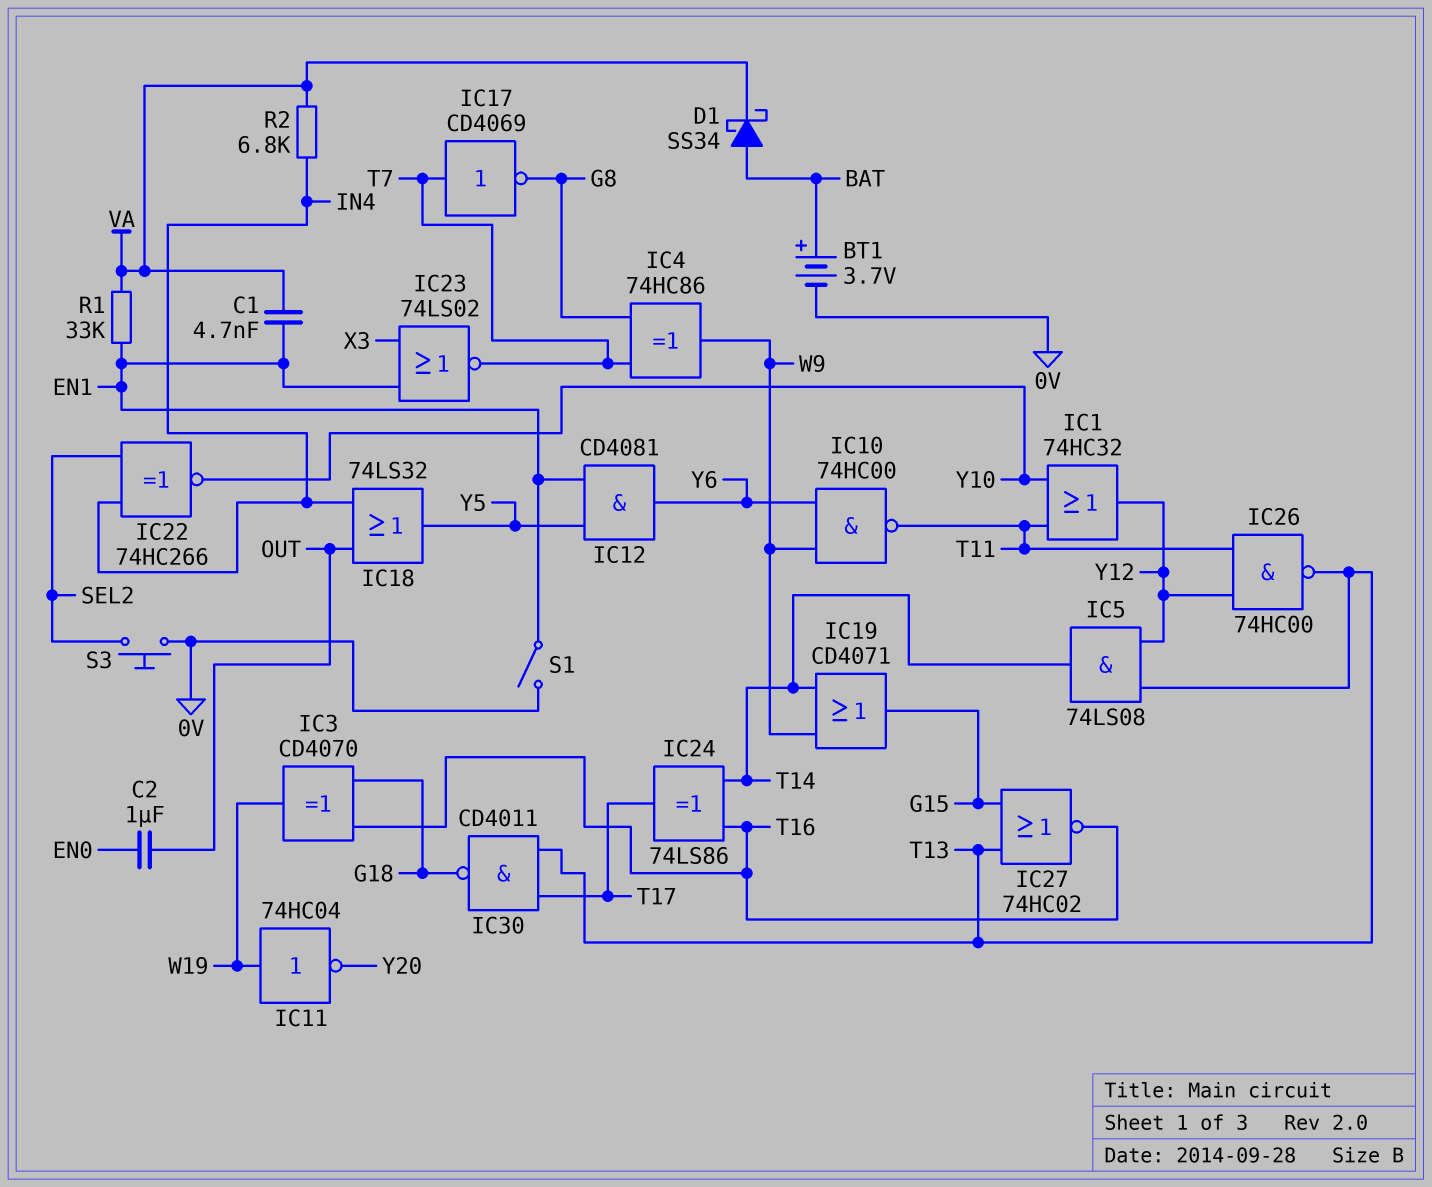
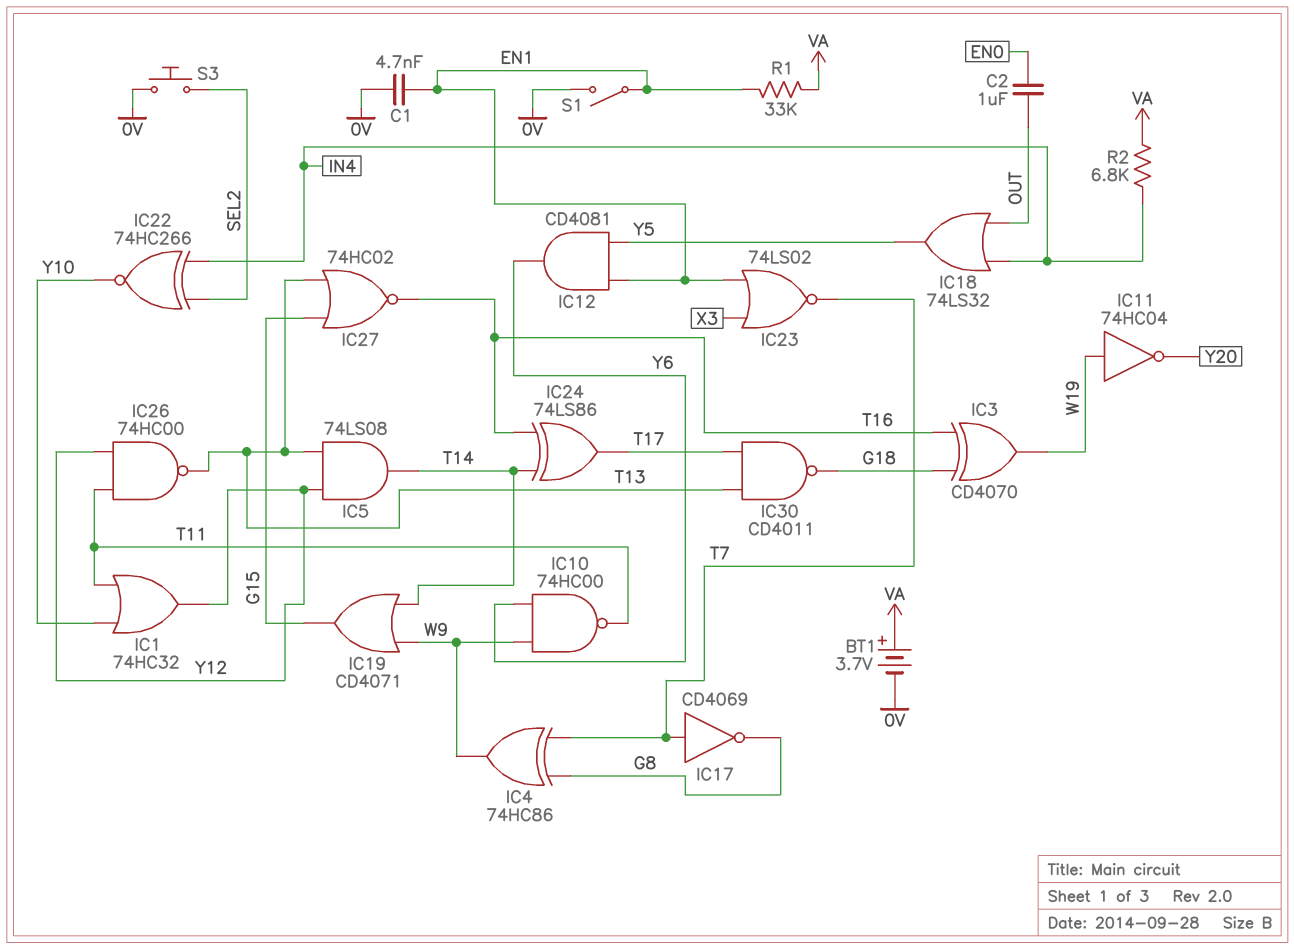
BT1: 3.7V (plus BAT, minus 0V) -> 3.7V (plus VA, minus 0V)
C1: 4.7nF (EN1, VA) -> 4.7nF (0V, EN1)
D1: schottky SS34 (A BAT, K VA) -> none

